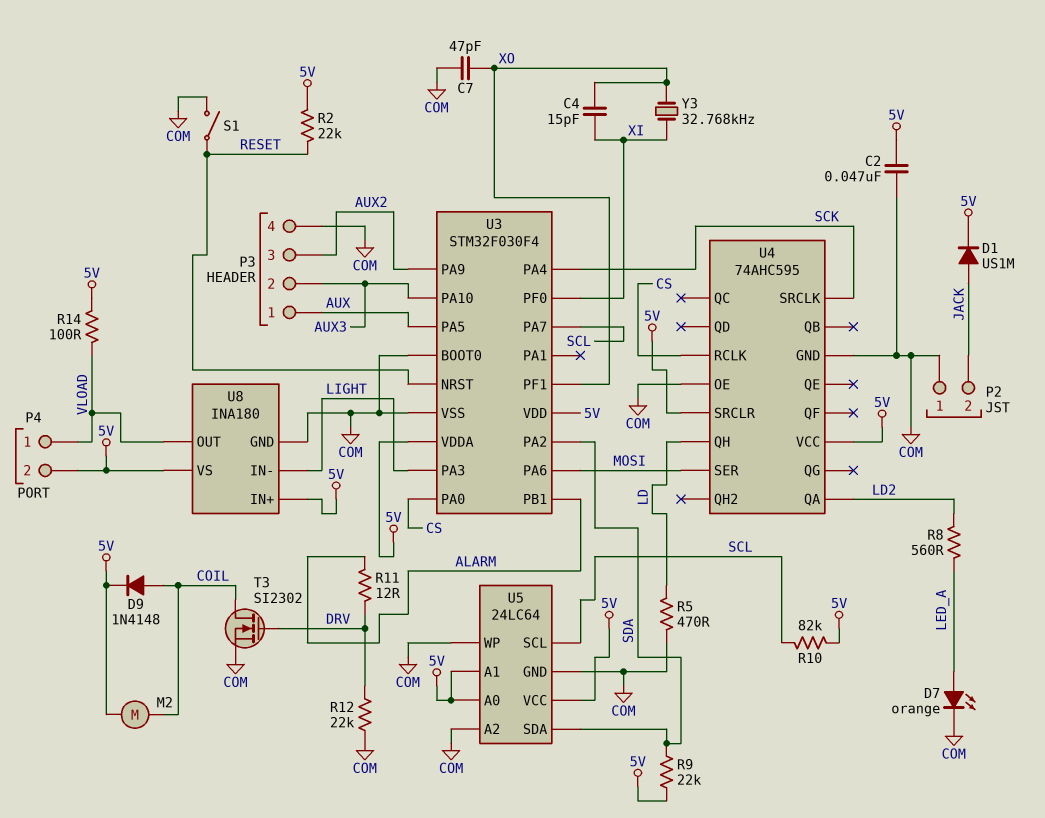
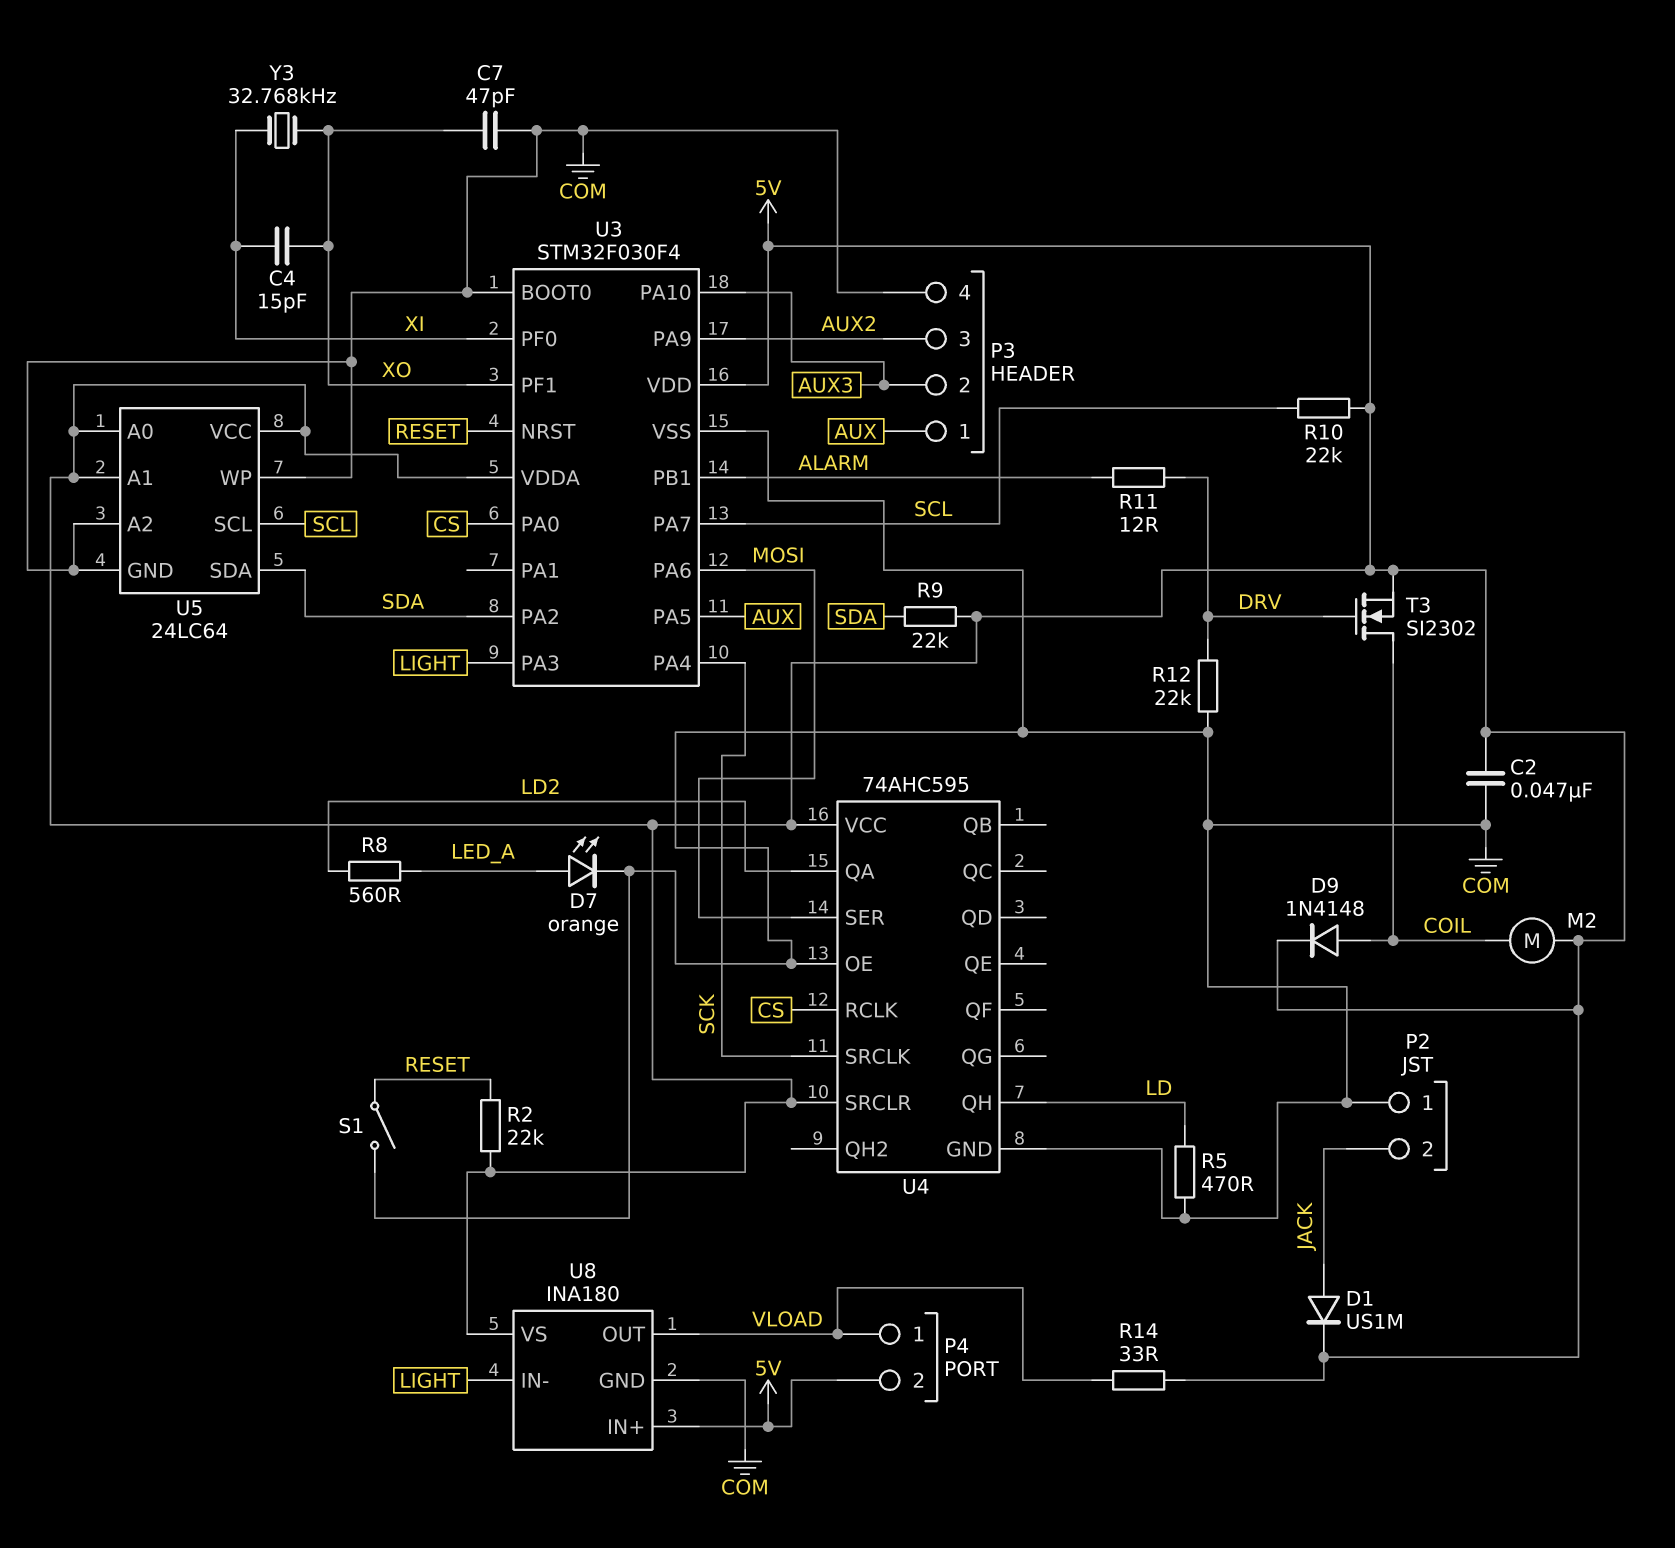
R10: 82k (5V, SCL) -> 22k (5V, SCL)
R14: 100 (5V, VLOAD) -> 33 (5V, VLOAD)
T3: NMOS SI2302 (G DRV, D COIL, S COM) -> NMOS SI2302 (G DRV, D COIL, S 5V)

